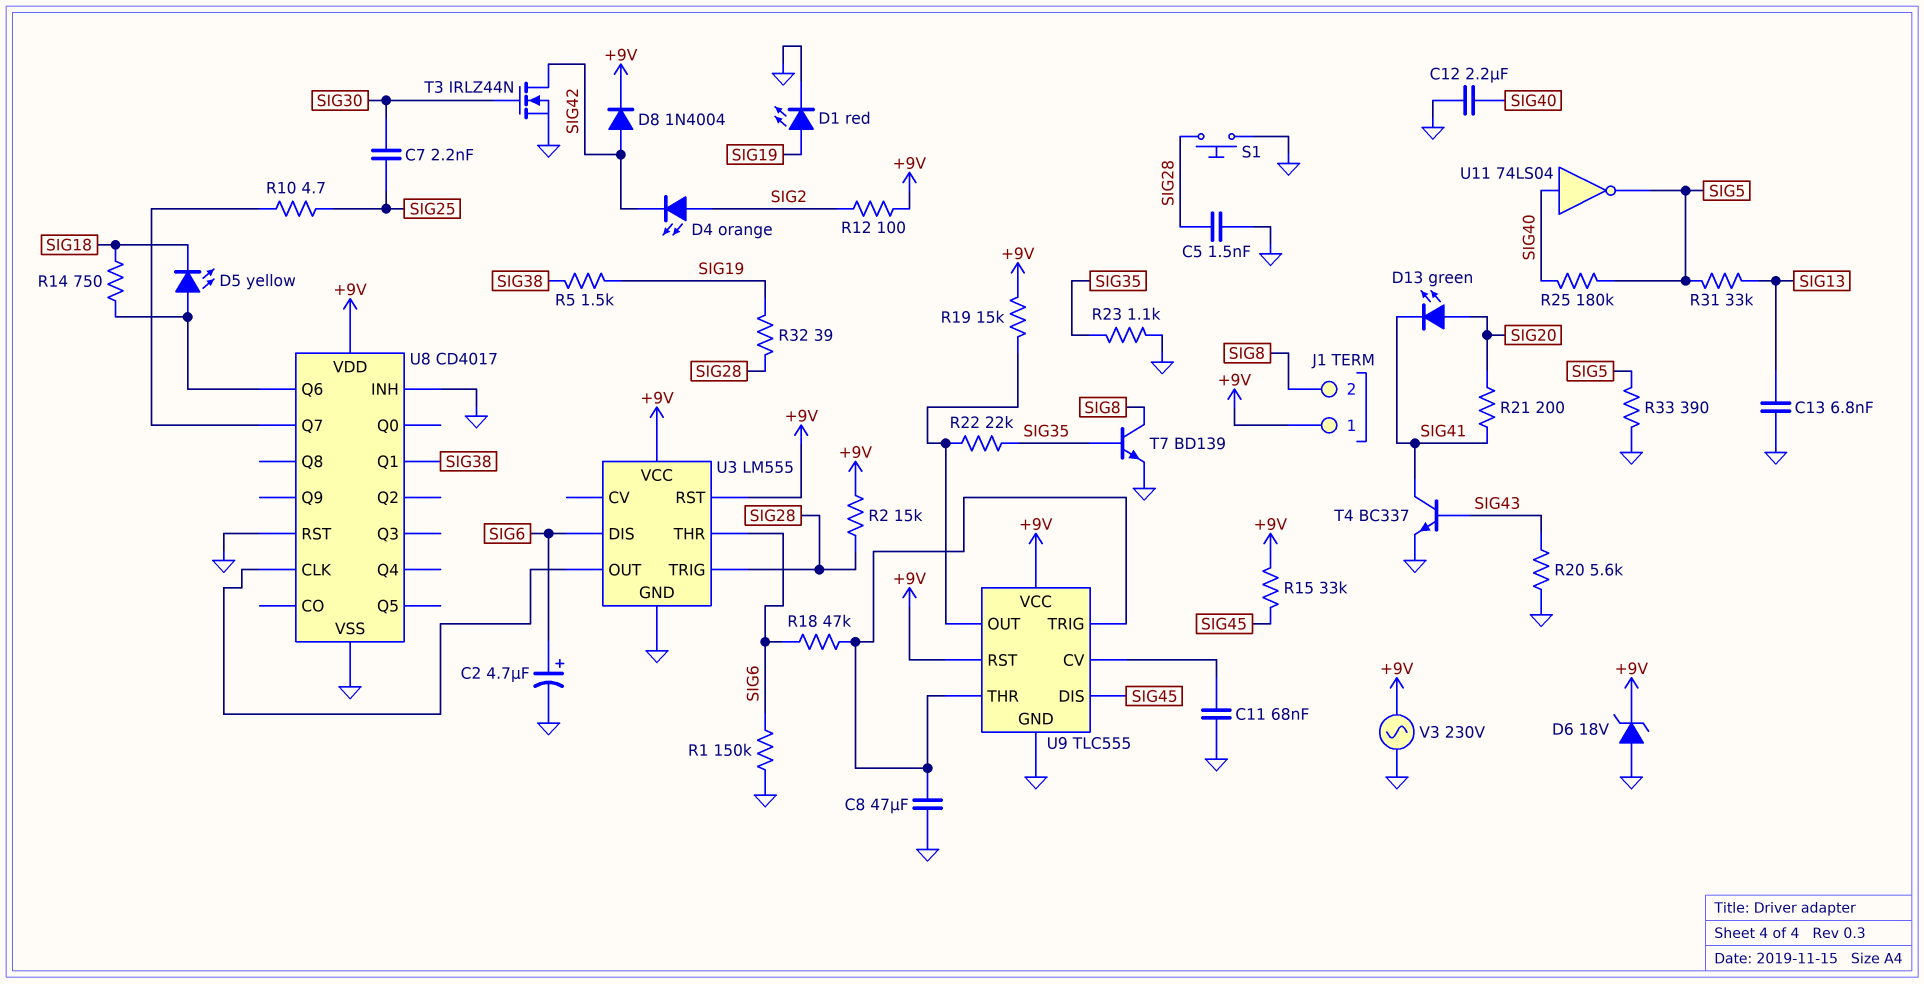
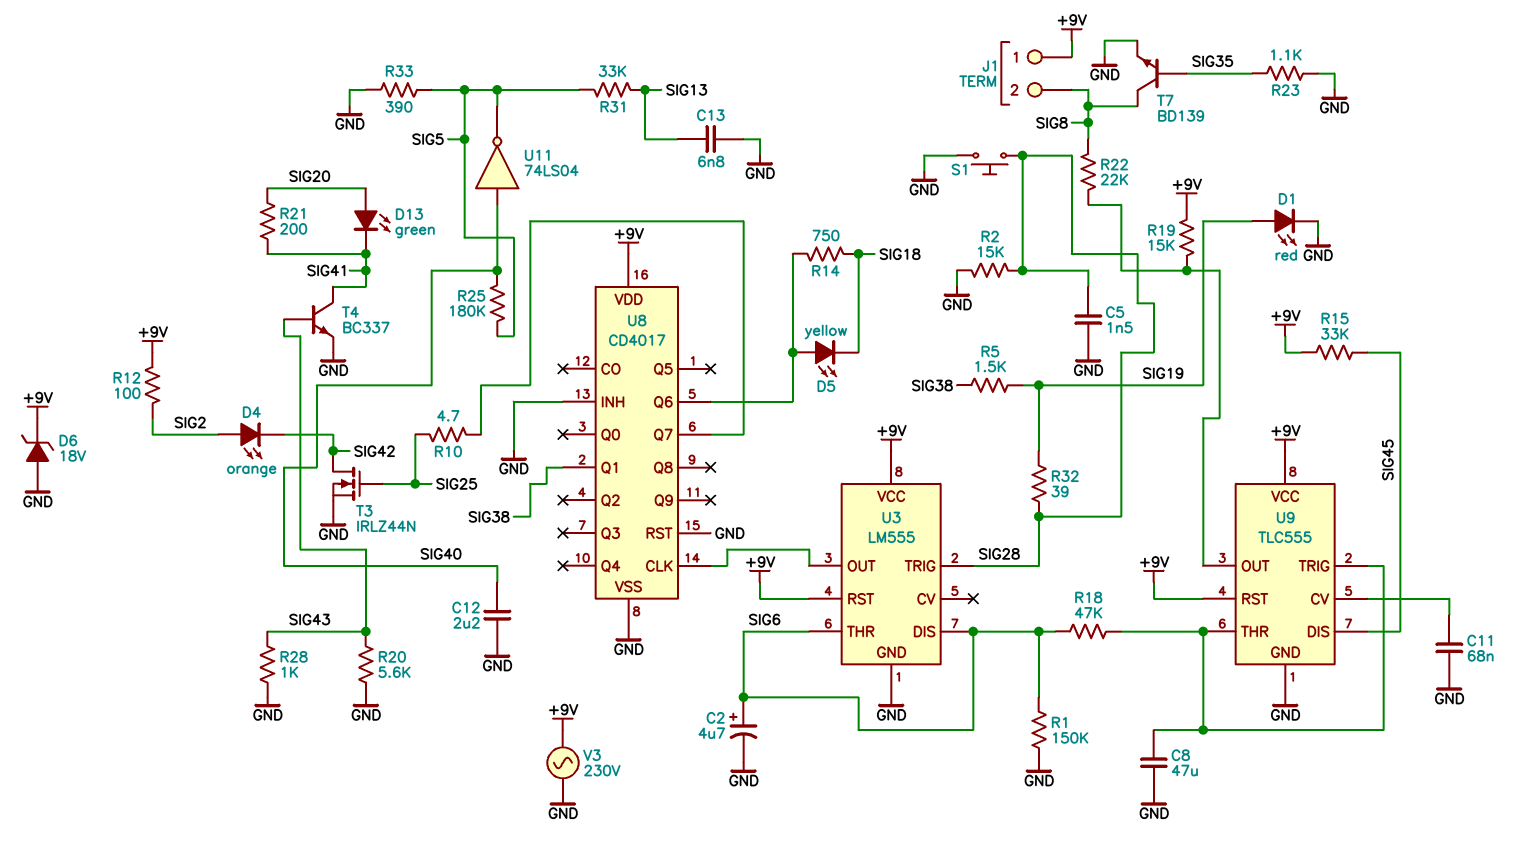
C7: 2.2nF (SIG25, SIG30) -> none
D8: diode 1N4004 (A SIG42, K +9V) -> none
R2: 15k (+9V, SIG28) -> 15k (GND, SIG28)
R22: 22k (SIG35, U9/OUT) -> 22k (SIG8, U9/OUT)
R28: none -> 1k (GND, SIG43)
T3: NMOS IRLZ44N (G SIG30, D SIG42, S GND) -> NMOS IRLZ44N (G SIG25, D SIG42, S GND)

